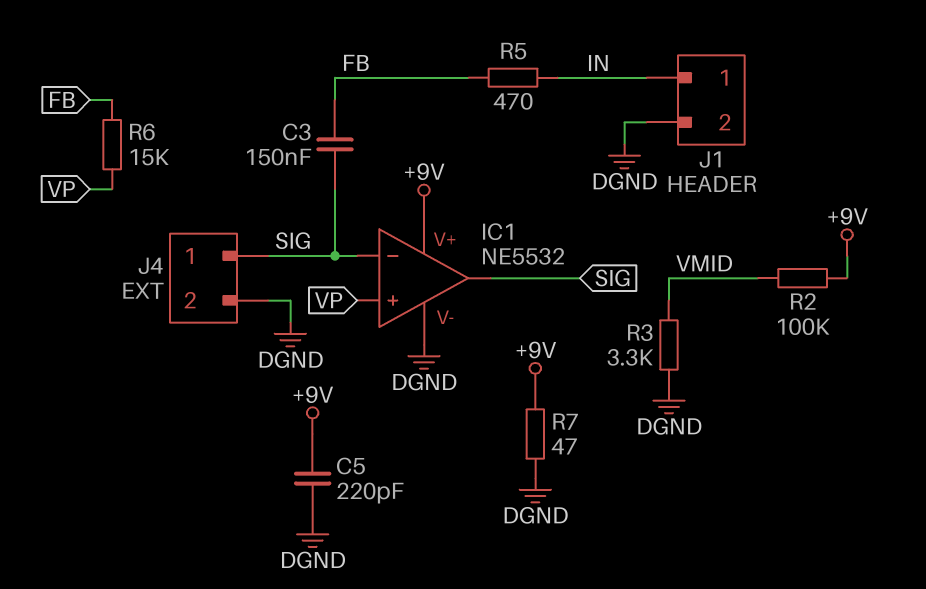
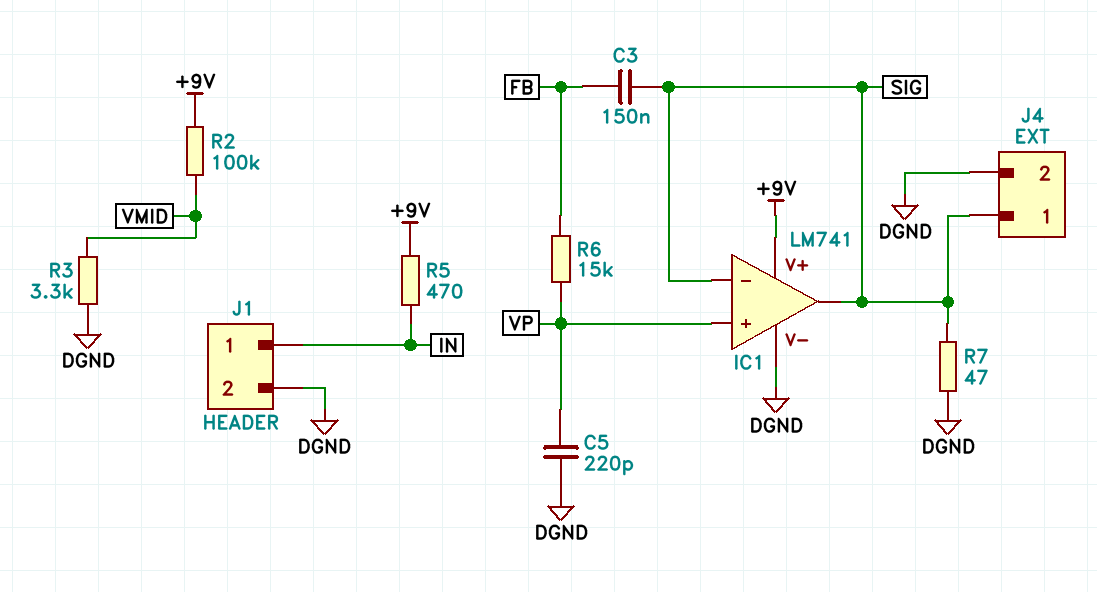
C5: 220pF (+9V, DGND) -> 220pF (DGND, VP)
IC1: NE5532 -> LM741
R5: 470 (FB, IN) -> 470 (+9V, IN)
R7: 47 (+9V, DGND) -> 47 (DGND, SIG)

